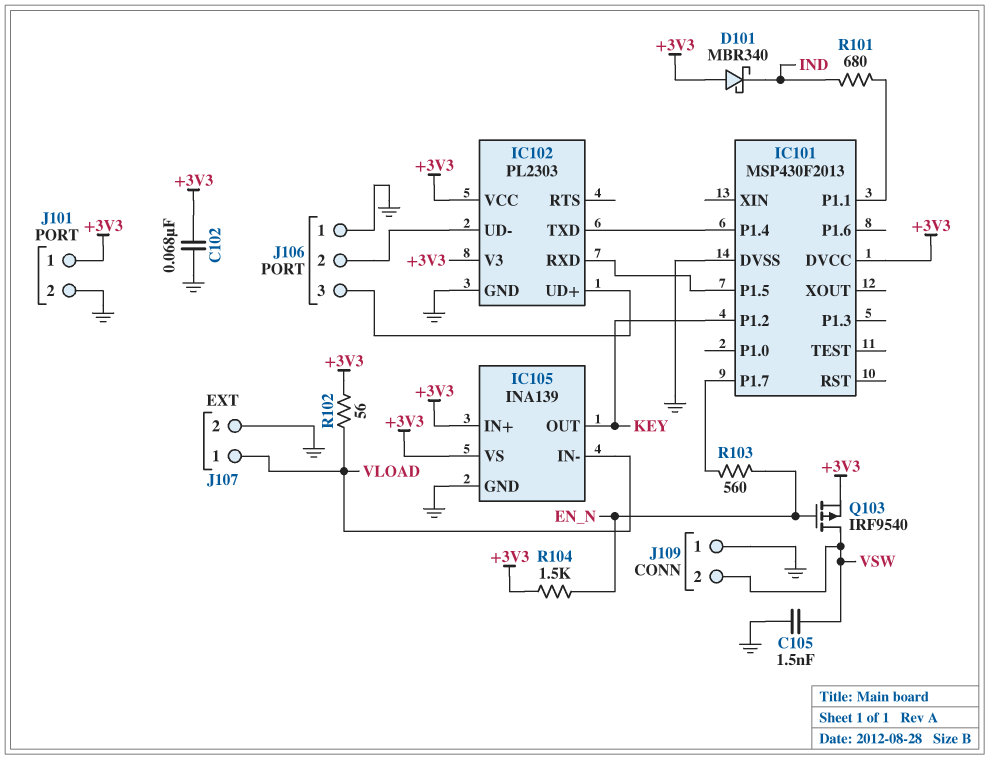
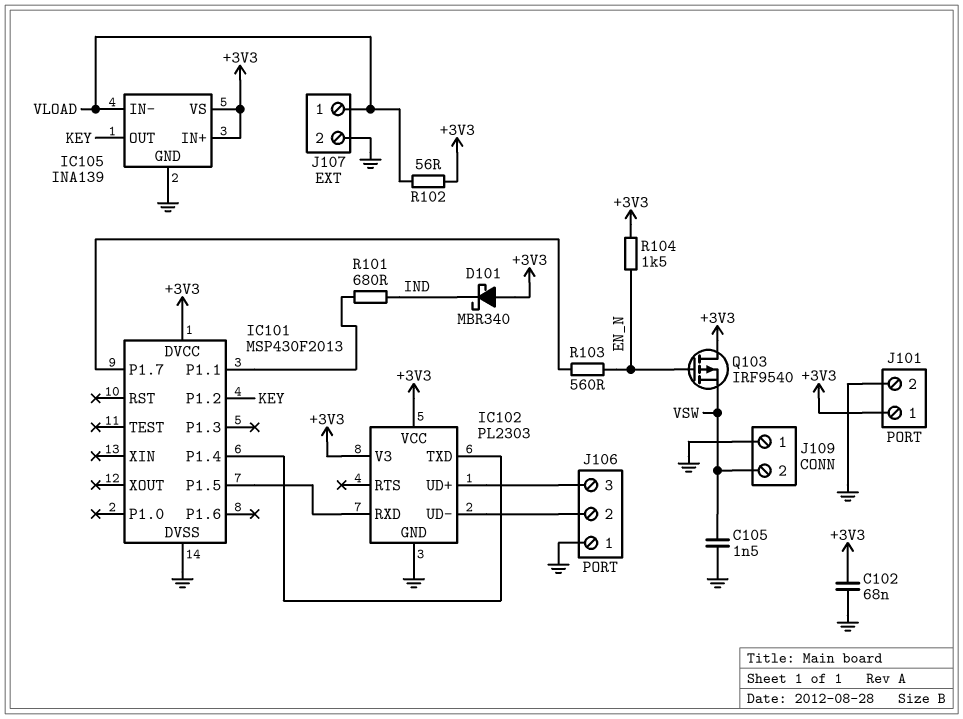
Q103: PMOS IRF9540 (G EN_N, D VSW, S +3V3) -> PMOS IRF9540 (G EN_N, D +3V3, S VSW)

